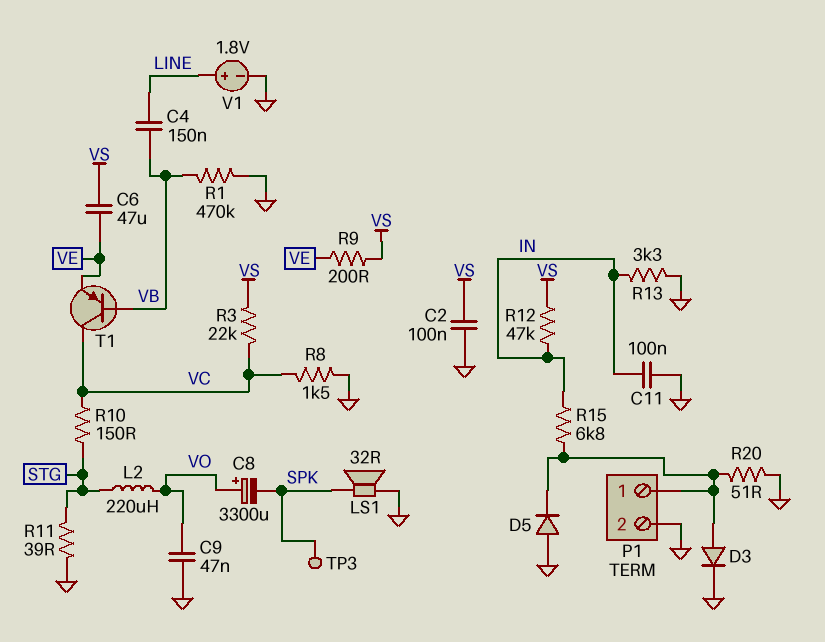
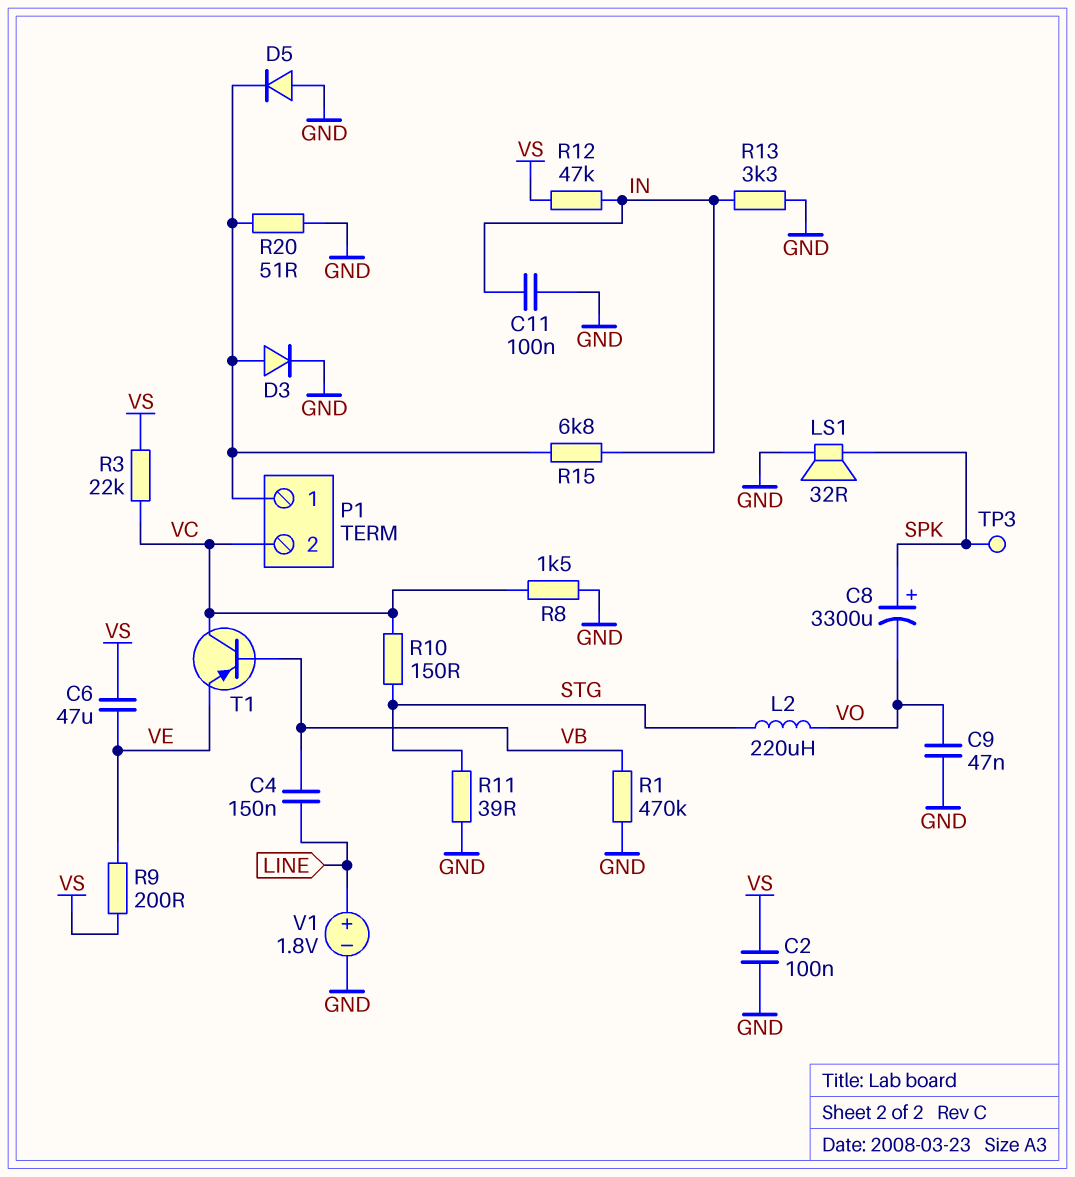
C8: 3300uF (plus VO, minus SPK) -> 3300uF (plus SPK, minus VO)
P1 pin 2: GND -> VC

